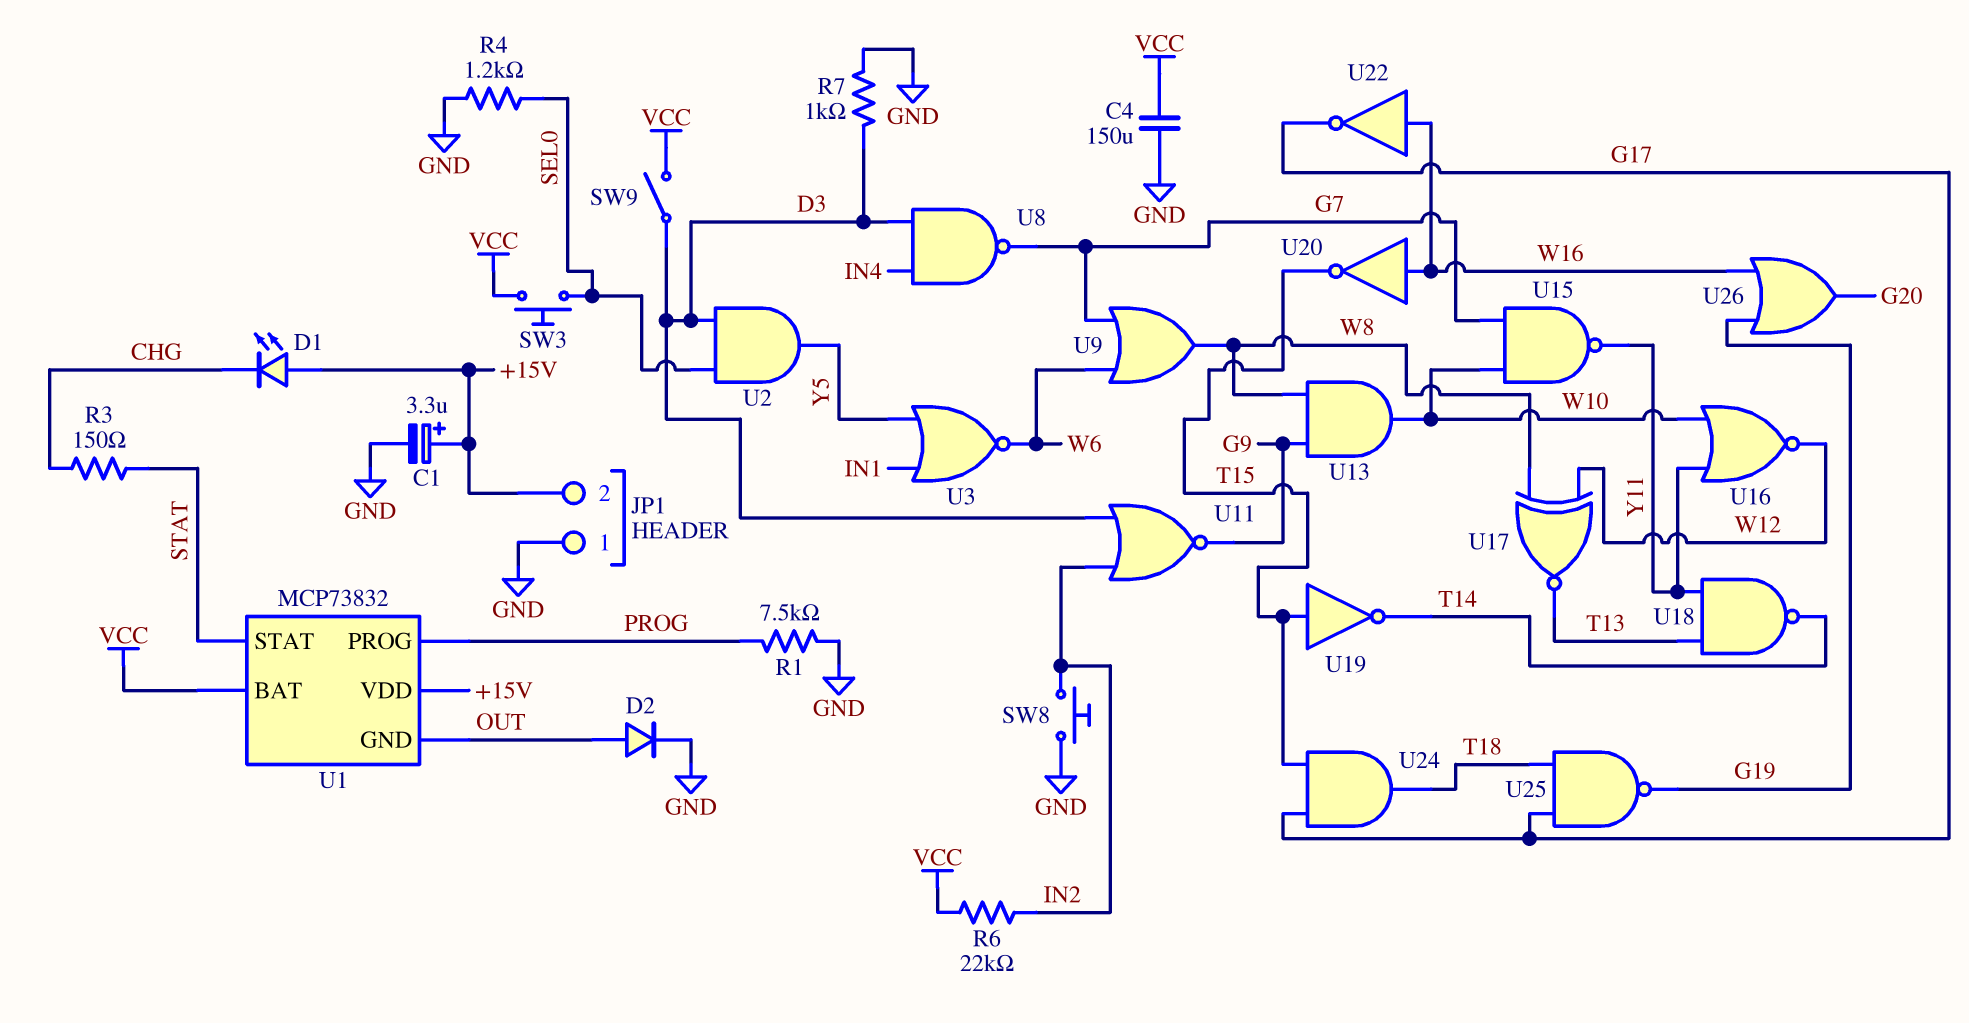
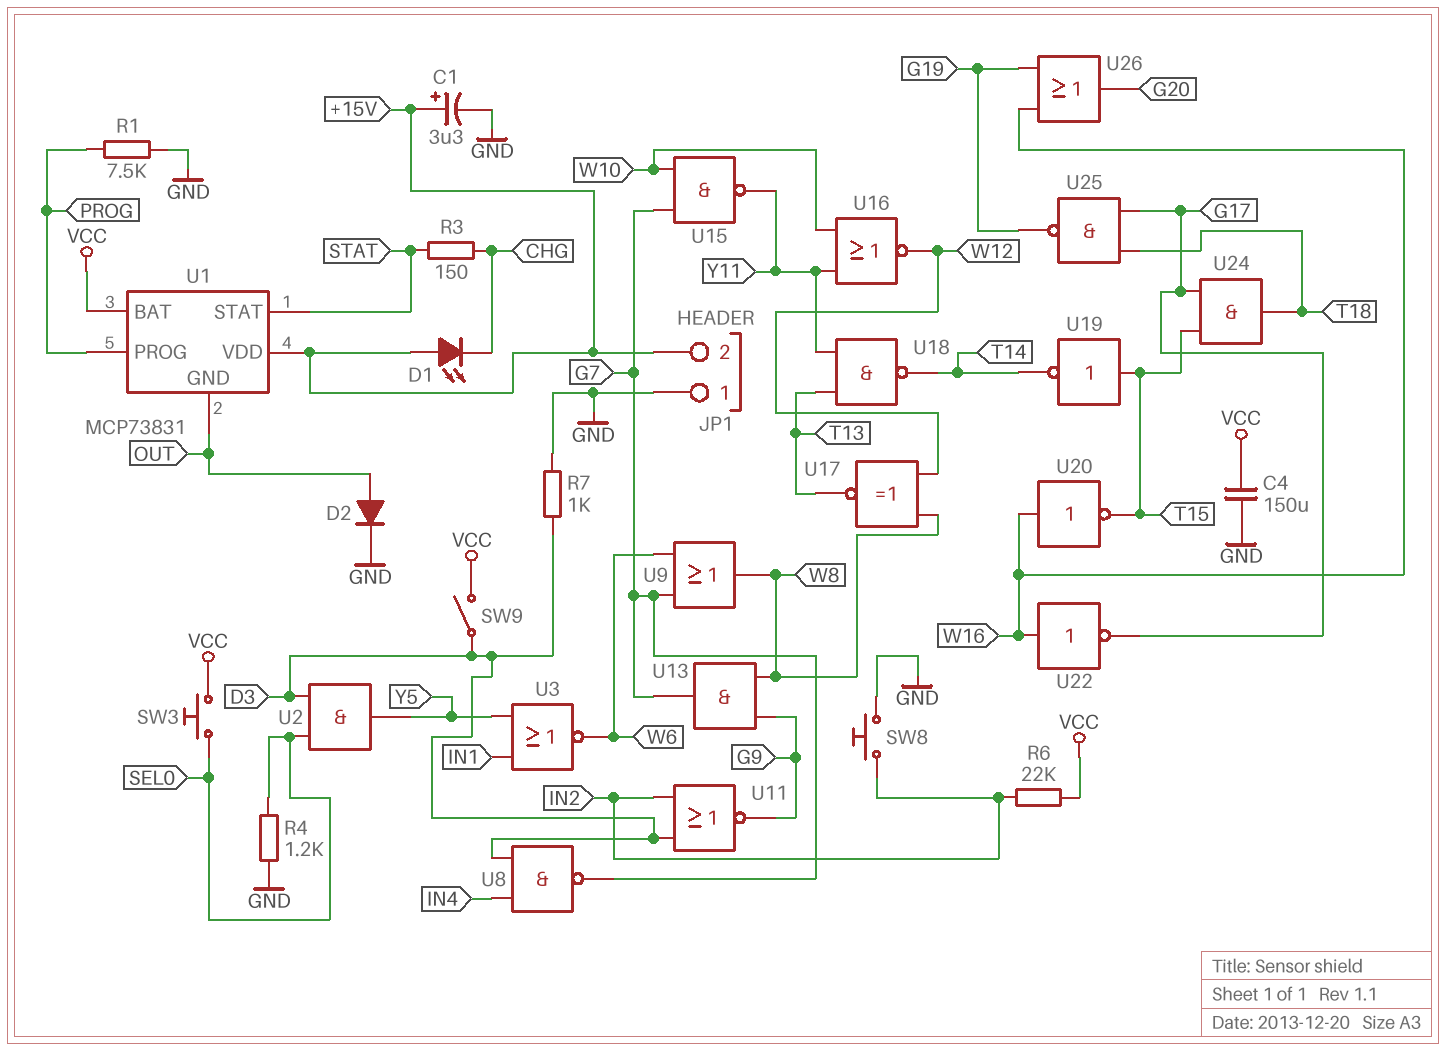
U1: MCP73832 -> MCP73831
U13: AND (in G9, in W8, out W10) -> AND (in G9, in W8, out G7)

